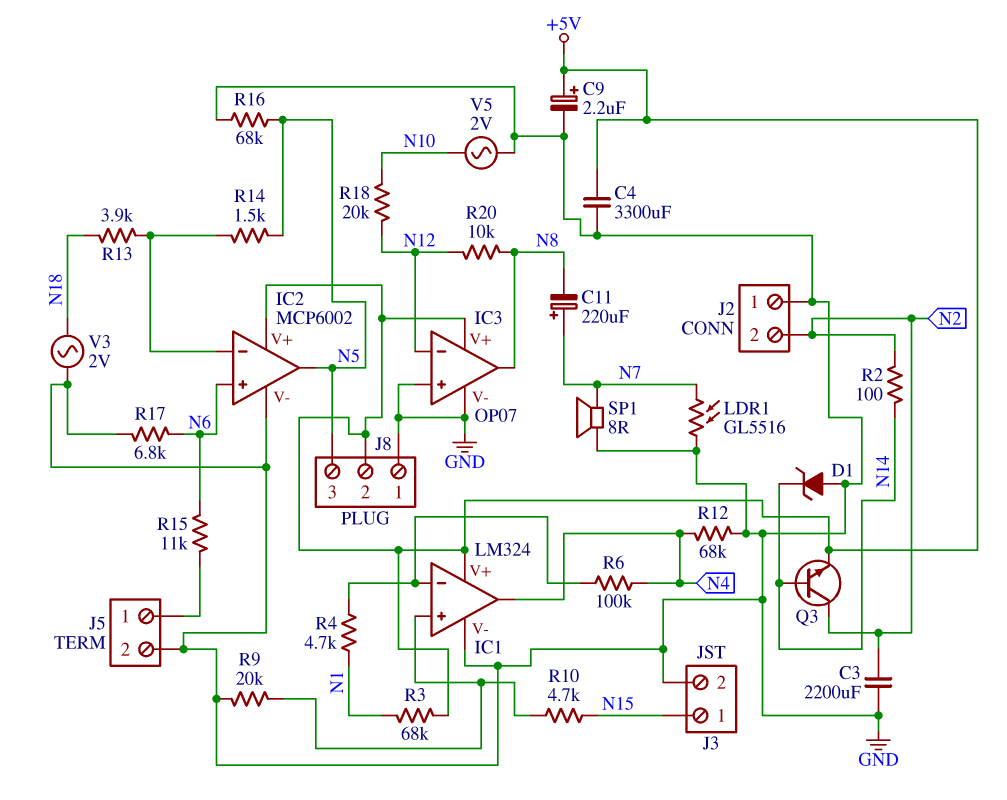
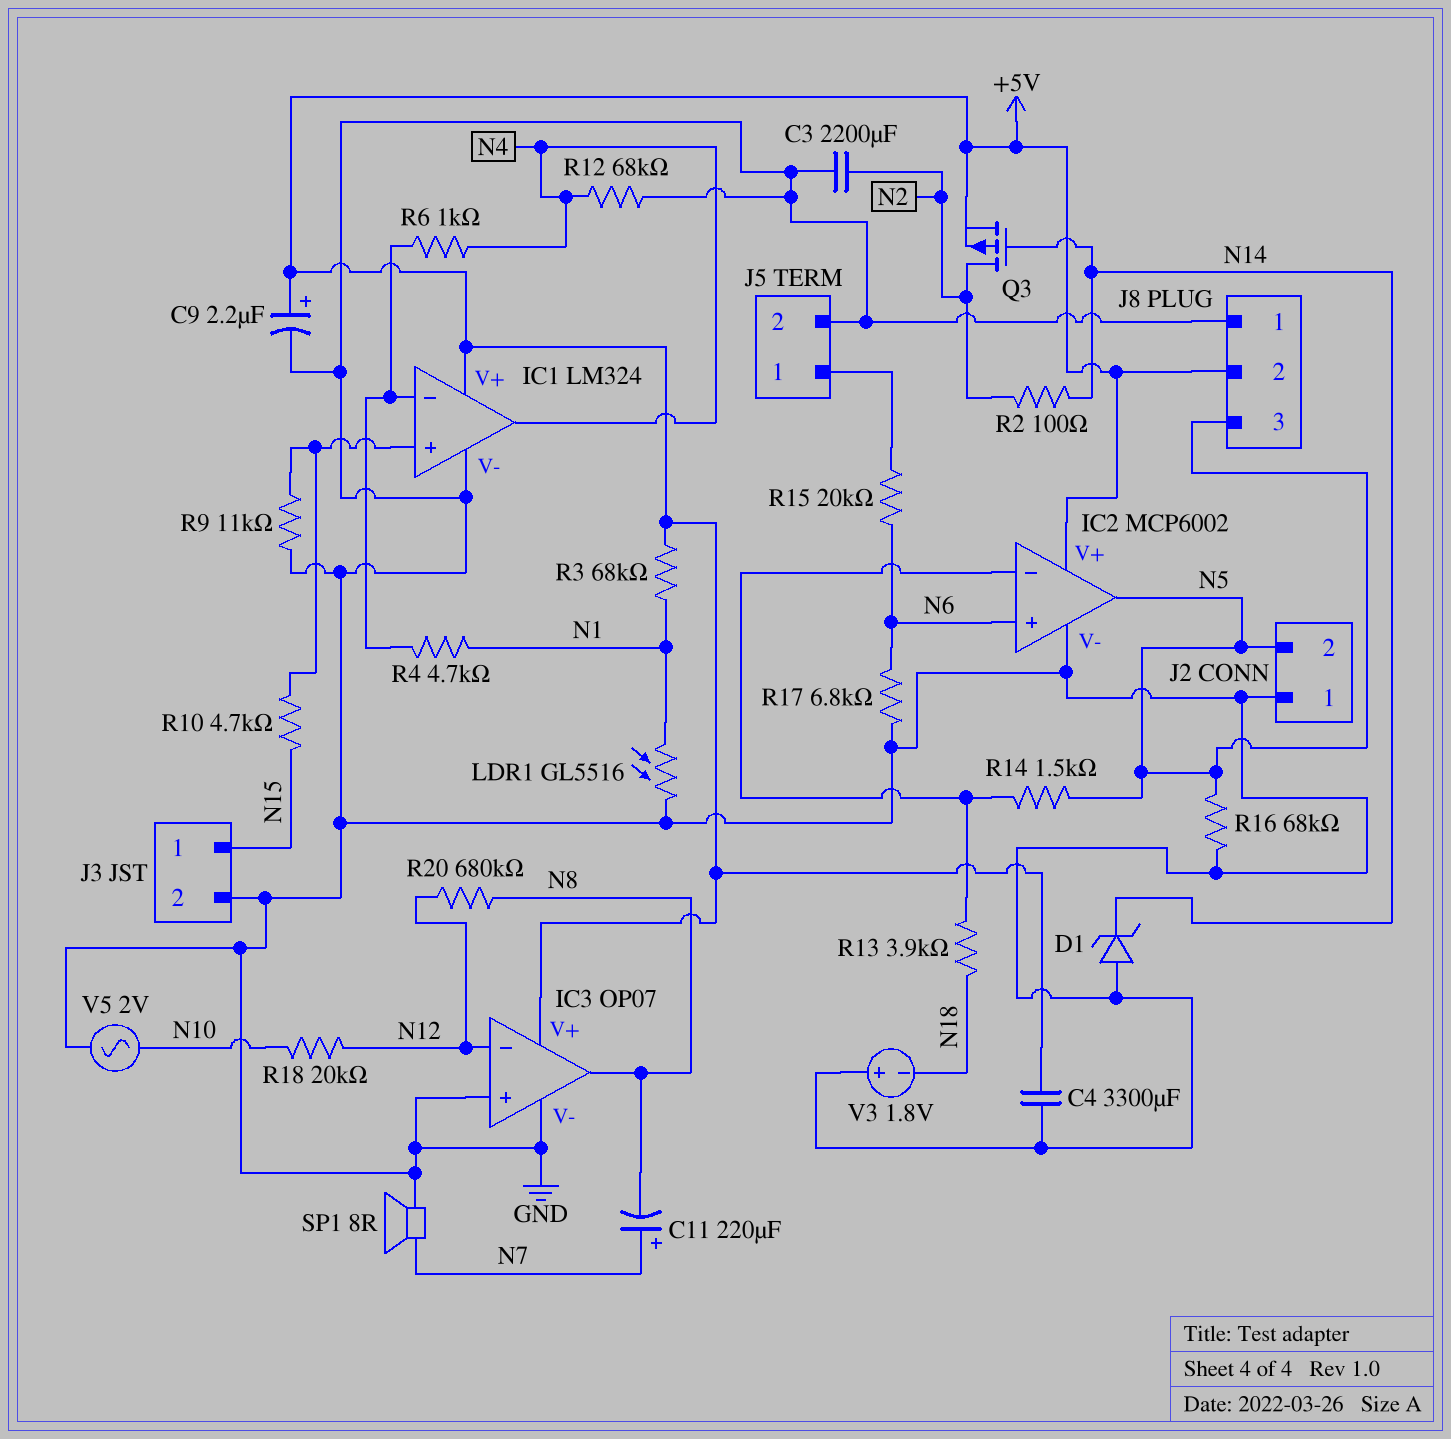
J2 pin 2: N2 -> N5
LDR1: GL5516 (GND, N7) -> GL5516 (GND, N1)
Q3: NPN (B N14, C N2, E +5V) -> PMOS (G N14, D N2, S +5V)
R6: 100k (IC1/in-, N4) -> 1k (IC1/in-, N4)
R9: 20k (GND, IC1/in+) -> 11k (GND, IC1/in+)
R15: 11k (J5/1, N6) -> 20k (J5/1, N6)
R20: 10k (N8, N12) -> 680k (N8, N12)
V3: AC 2V (GND, N18) -> 1.8V (plus GND, minus N18)

